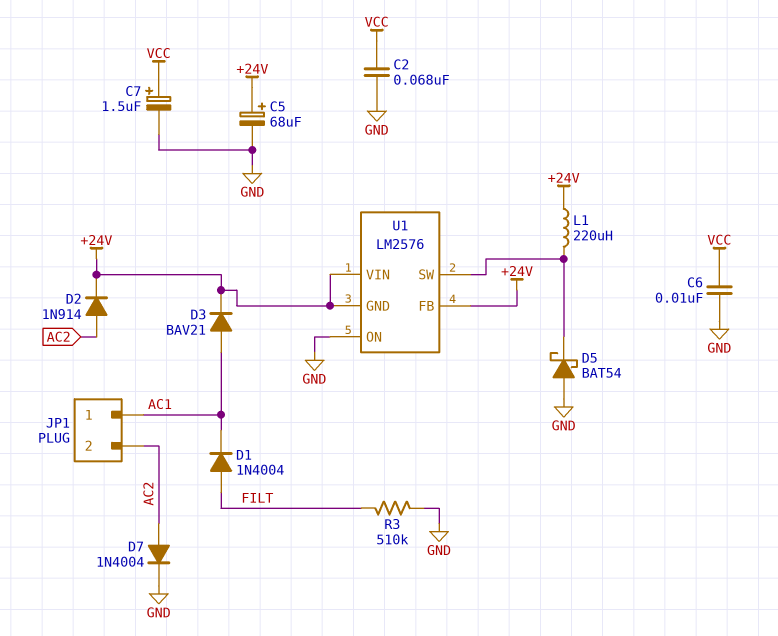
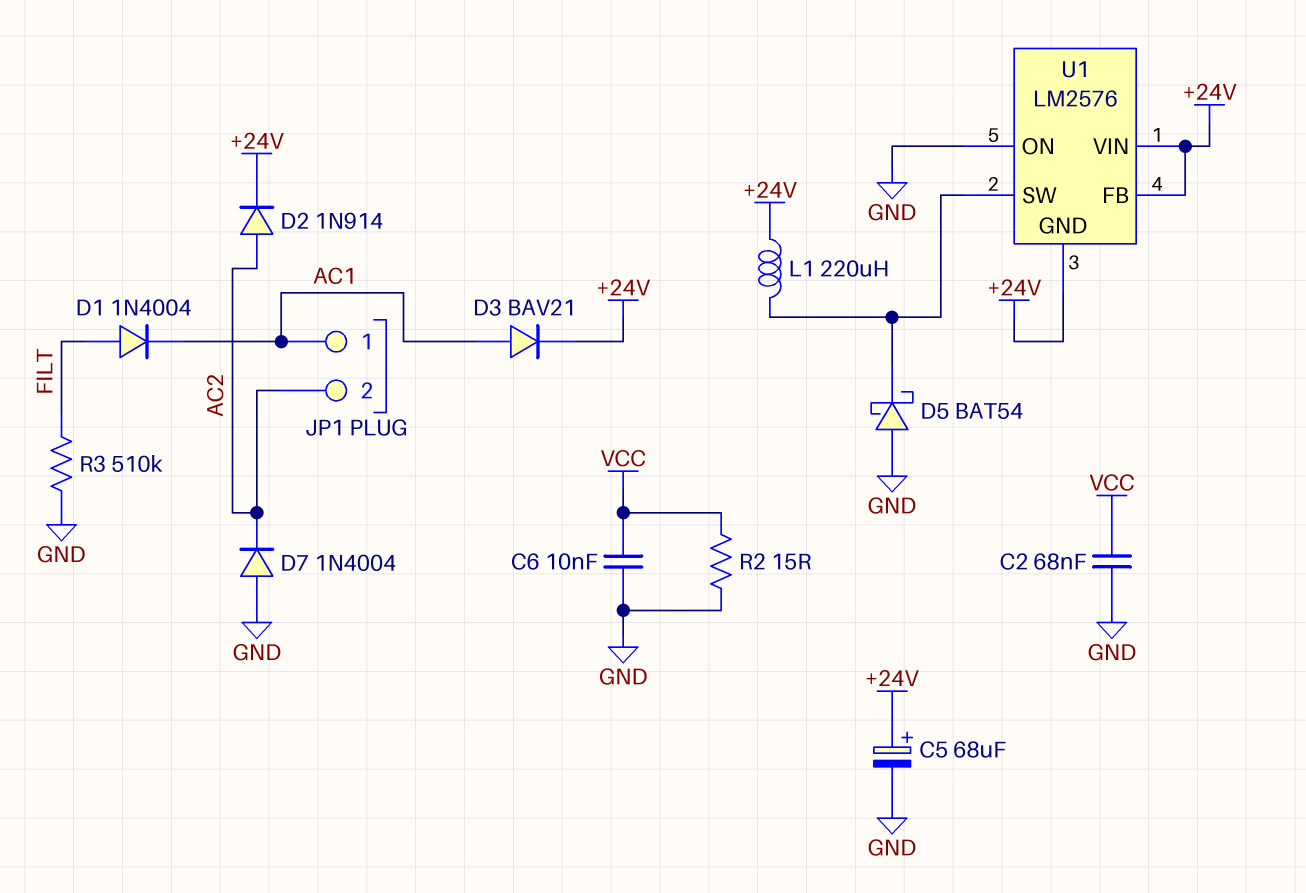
C7: 1.5uF (plus VCC, minus GND) -> none
D7: diode 1N4004 (A AC2, K GND) -> diode 1N4004 (A GND, K AC2)
R2: none -> 15 (GND, VCC)

